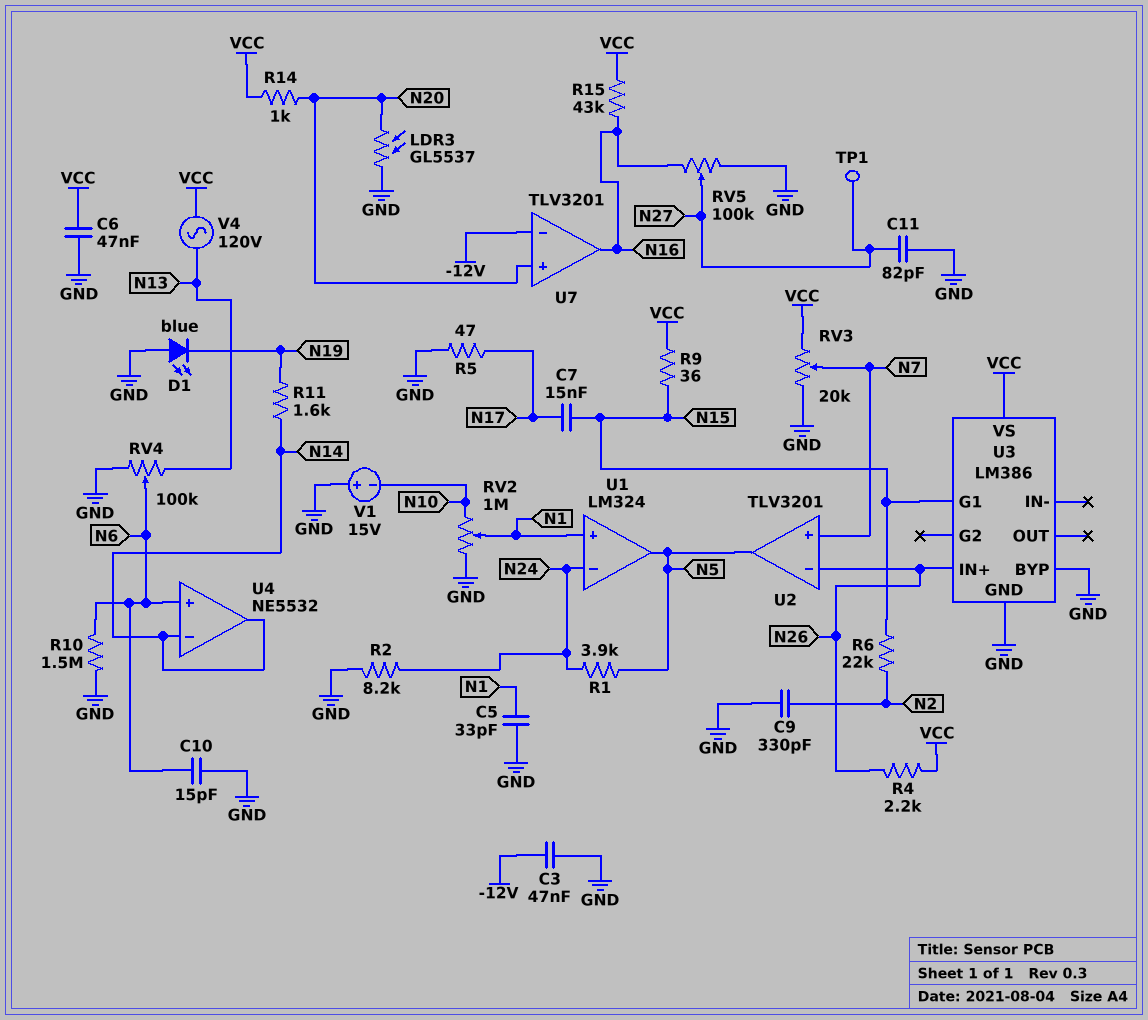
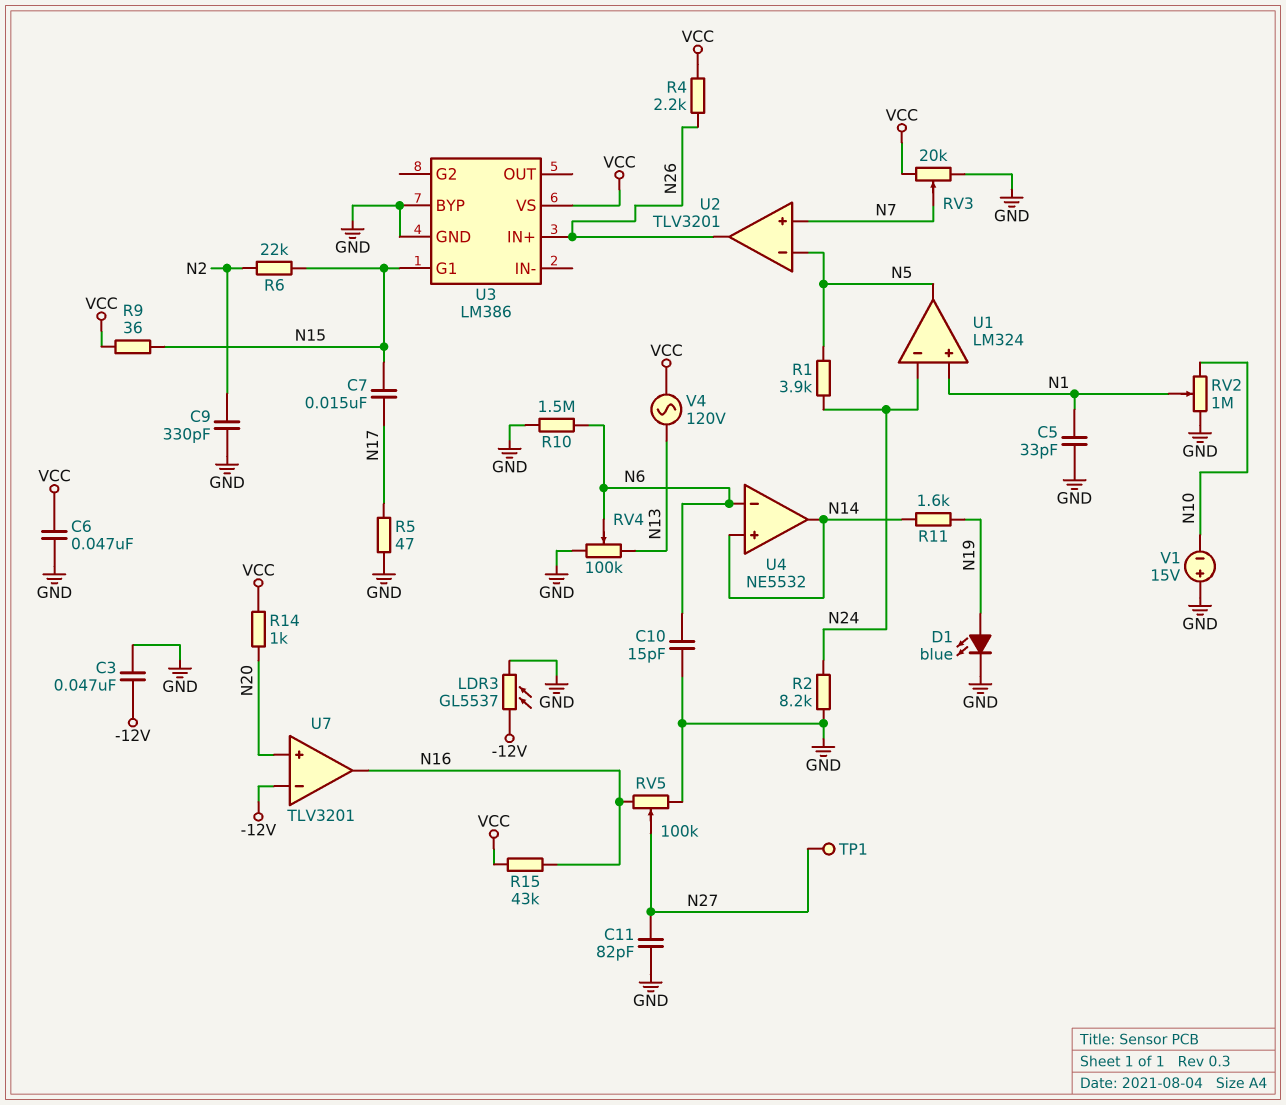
D1: LED blue (A GND, K N19) -> LED blue (A N19, K GND)
LDR3: GL5537 (GND, N20) -> GL5537 (-12V, GND)
U2 pin in-: N26 -> N5
U2 pin out: N5 -> N26
U4 pin in+: N6 -> N14
U4 pin in-: N14 -> N6

